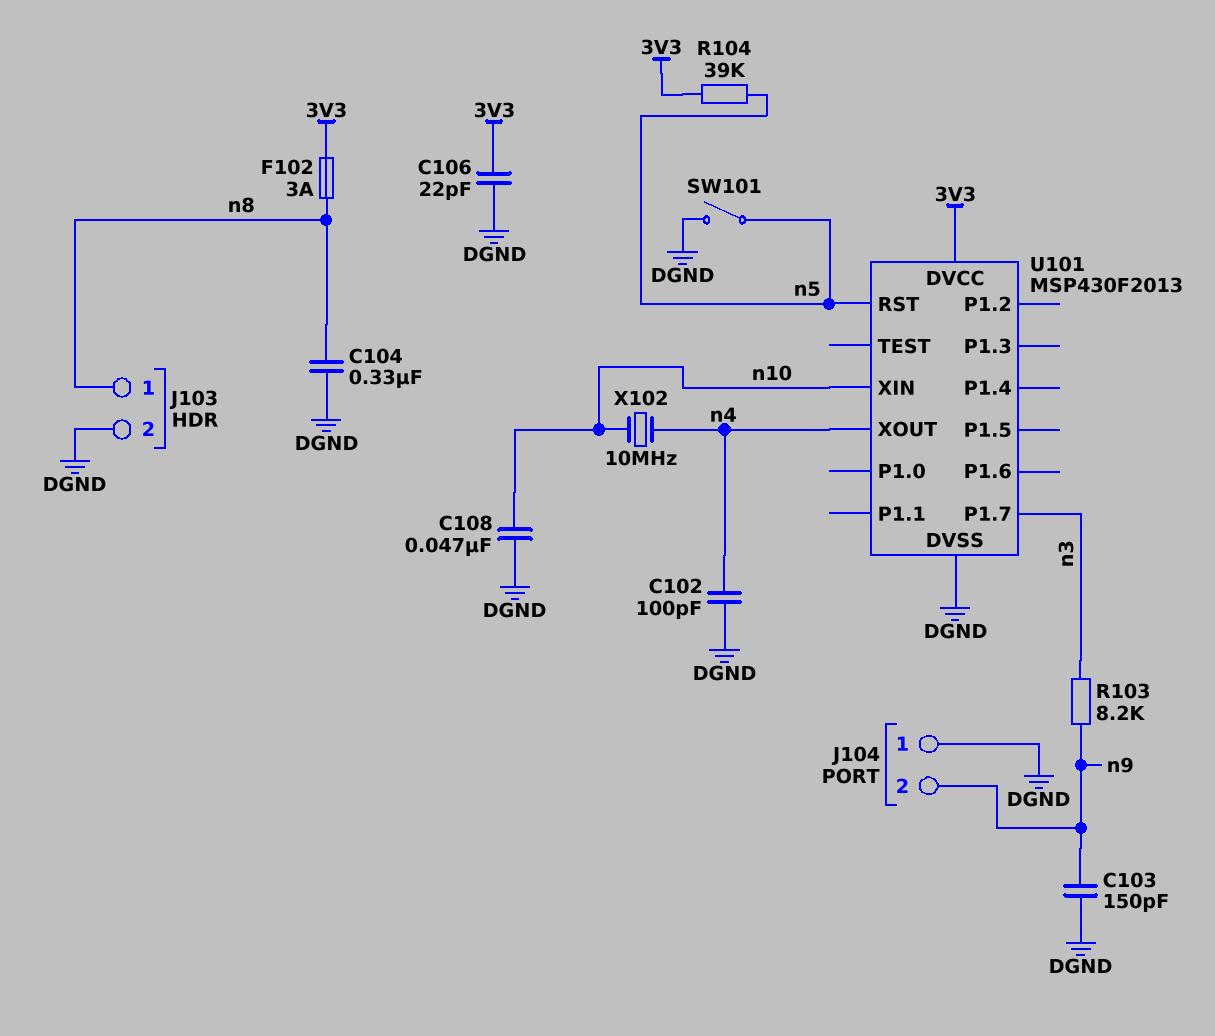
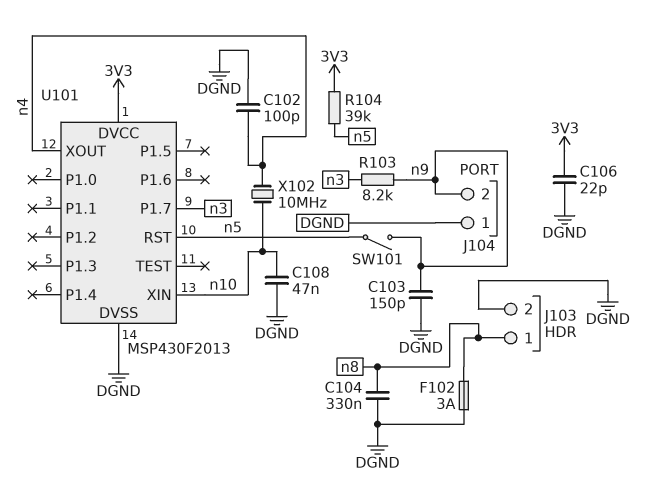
F102: 3A (3V3, n8) -> 3A (DGND, n8)
SW101: switch (DGND, n5) -> switch (n5, n9)

